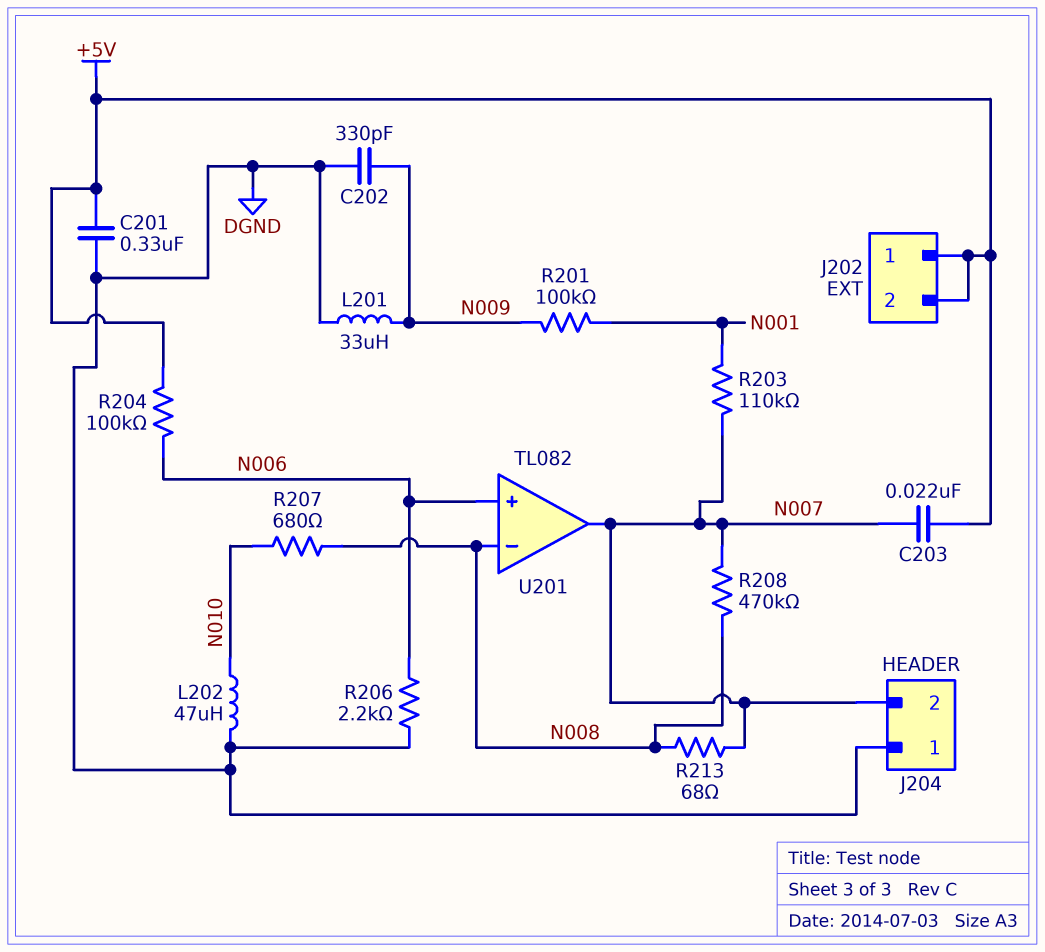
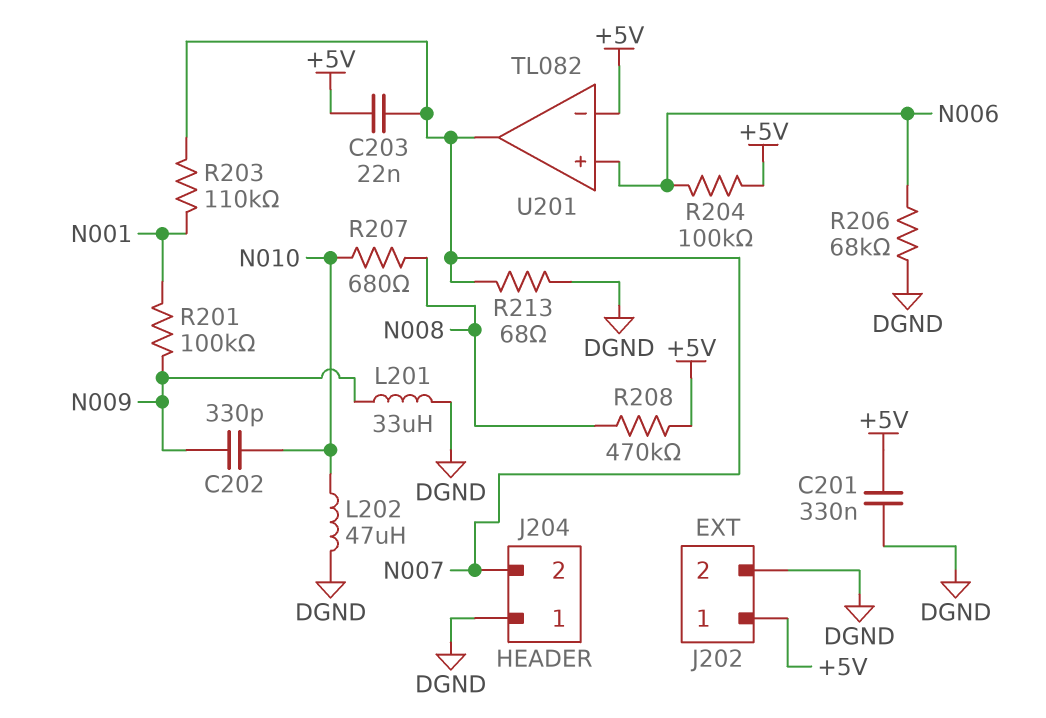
C202: 330pF (DGND, N009) -> 330pF (N009, N010)
J202 pin 2: +5V -> DGND
R206: 2.2k (DGND, N006) -> 68k (DGND, N006)
R208: 470k (N007, N008) -> 470k (+5V, N008)
R213: 68 (N007, N008) -> 68 (DGND, N007)
U201 pin in-: N008 -> +5V

